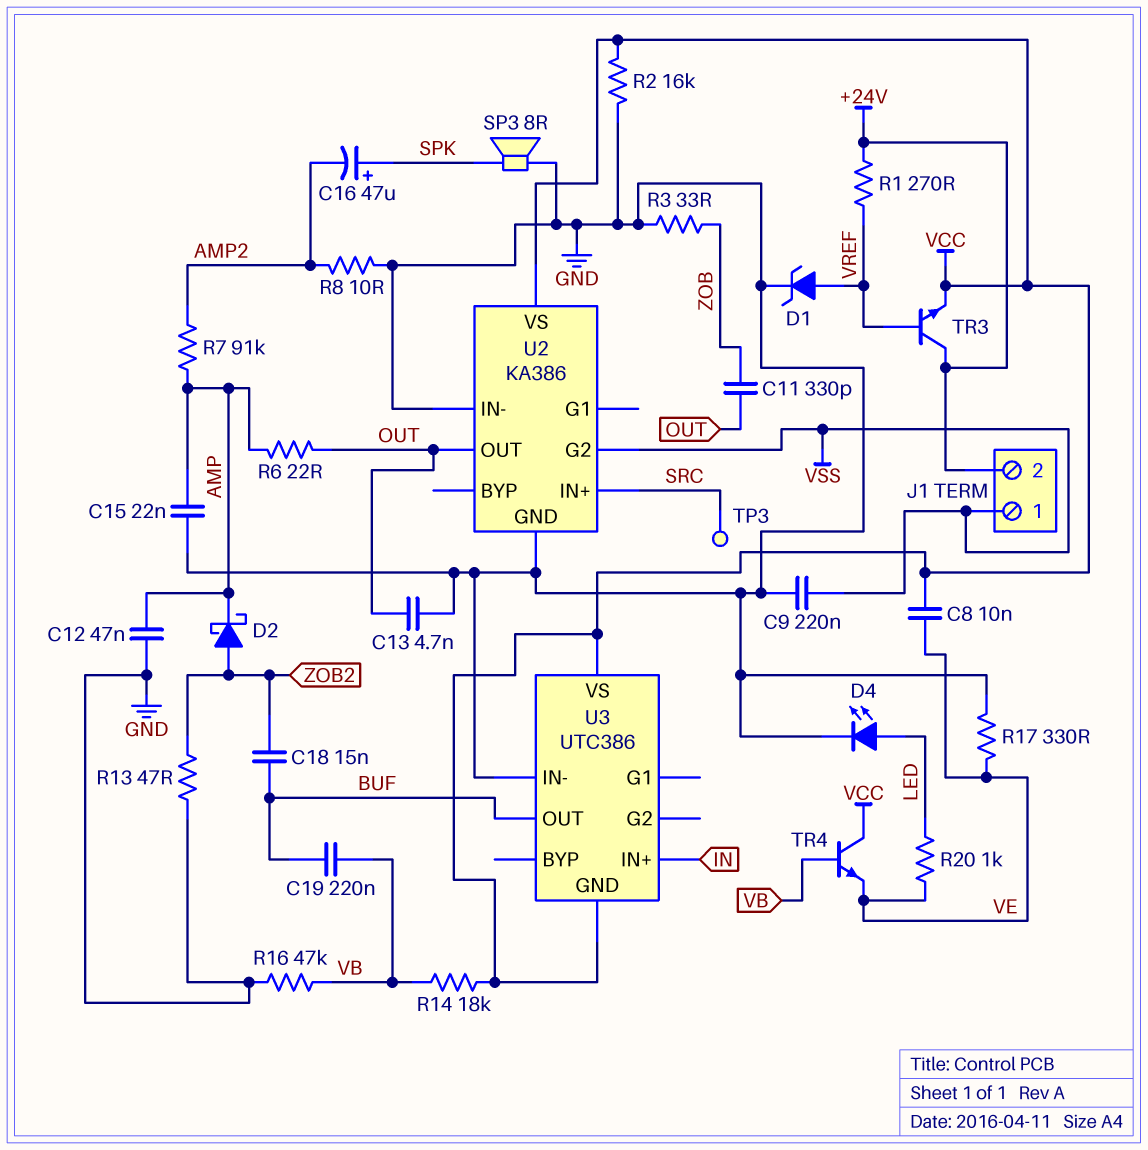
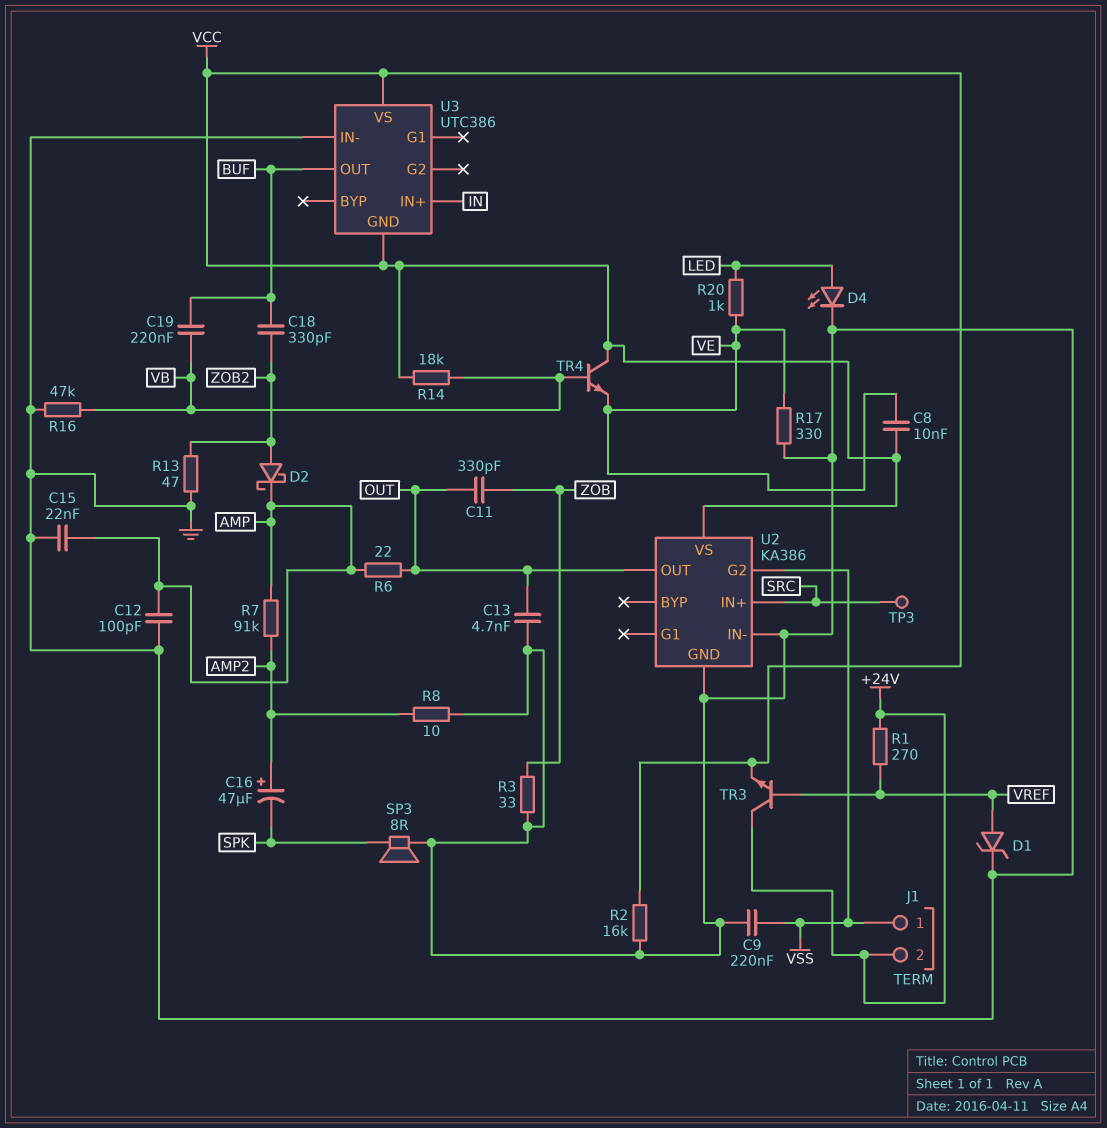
C12: 47nF (AMP, GND) -> 100pF (AMP, GND)
C16: 47uF (plus SPK, minus AMP2) -> 47uF (plus AMP2, minus SPK)
C18: 15nF (BUF, ZOB2) -> 330pF (BUF, ZOB2)

